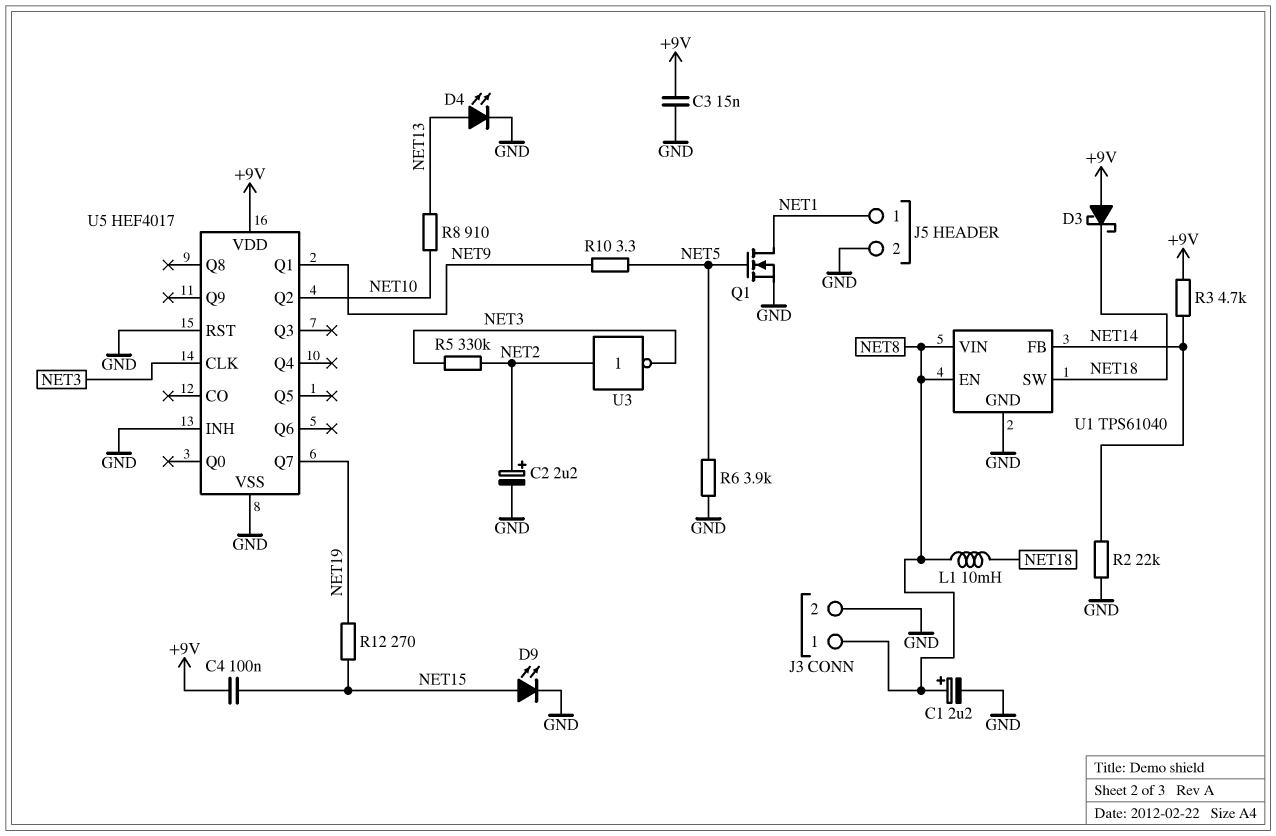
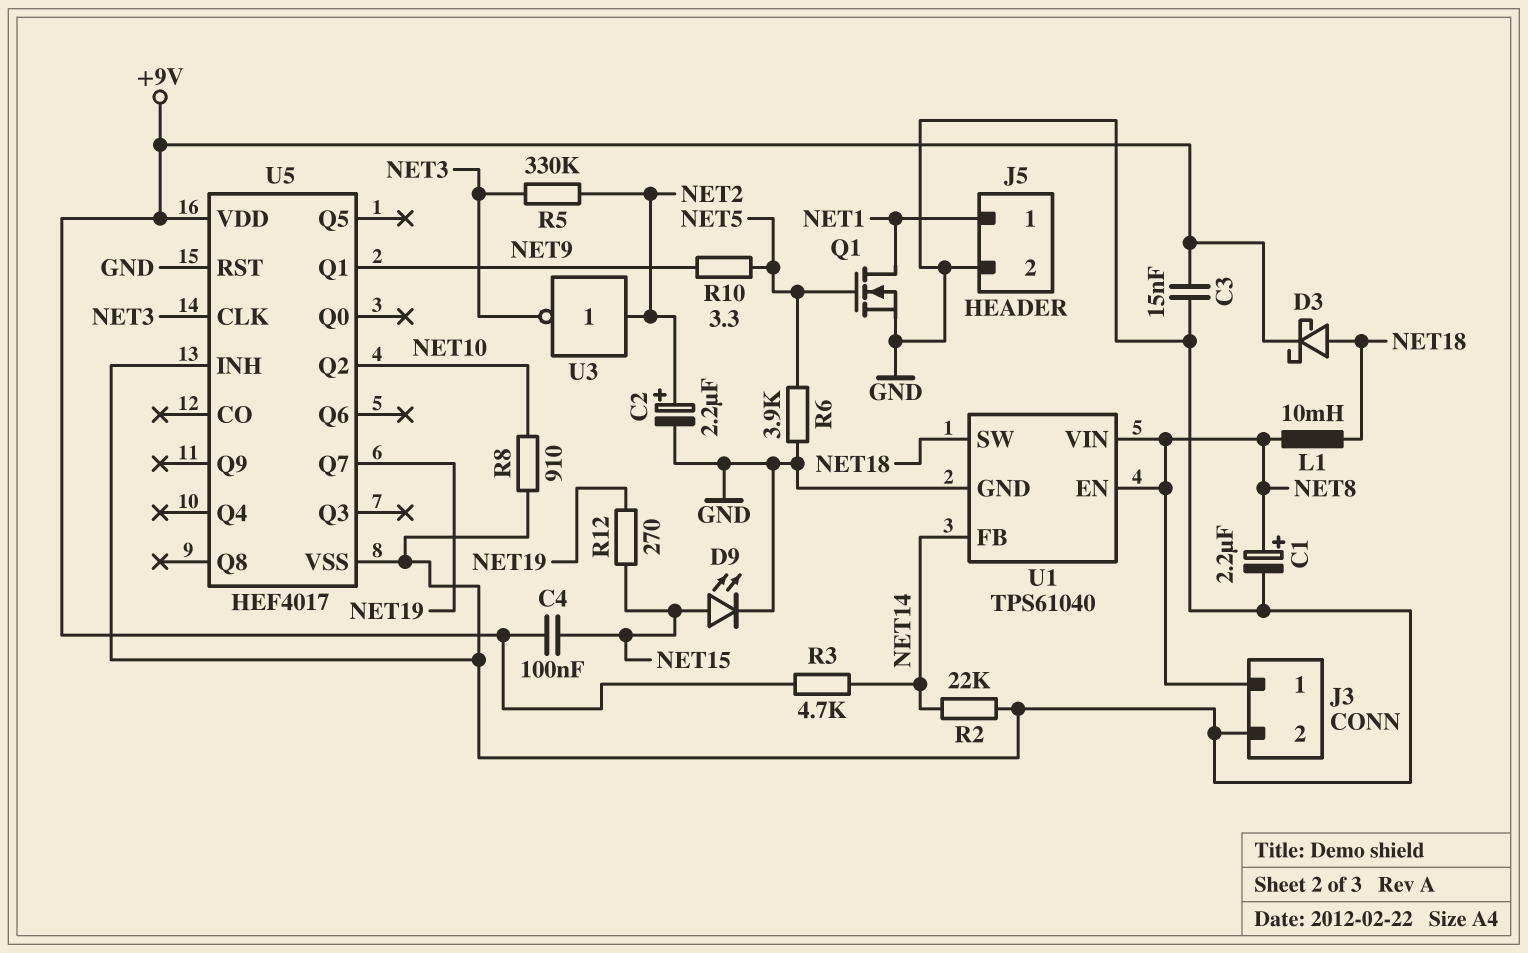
D3: schottky (A +9V, K NET18) -> schottky (A NET18, K +9V)
D4: LED (A NET13, K GND) -> none
R8: 910 (NET10, NET13) -> 910 (GND, NET10)

